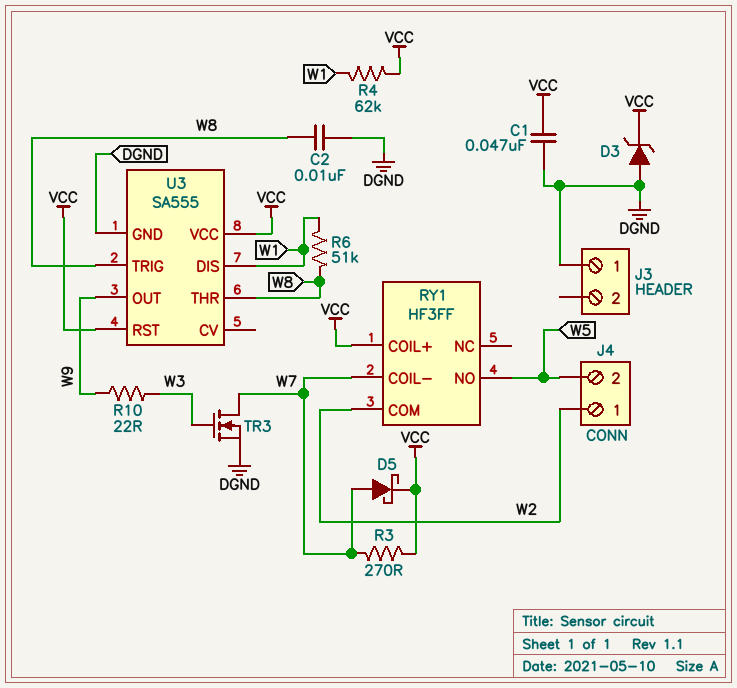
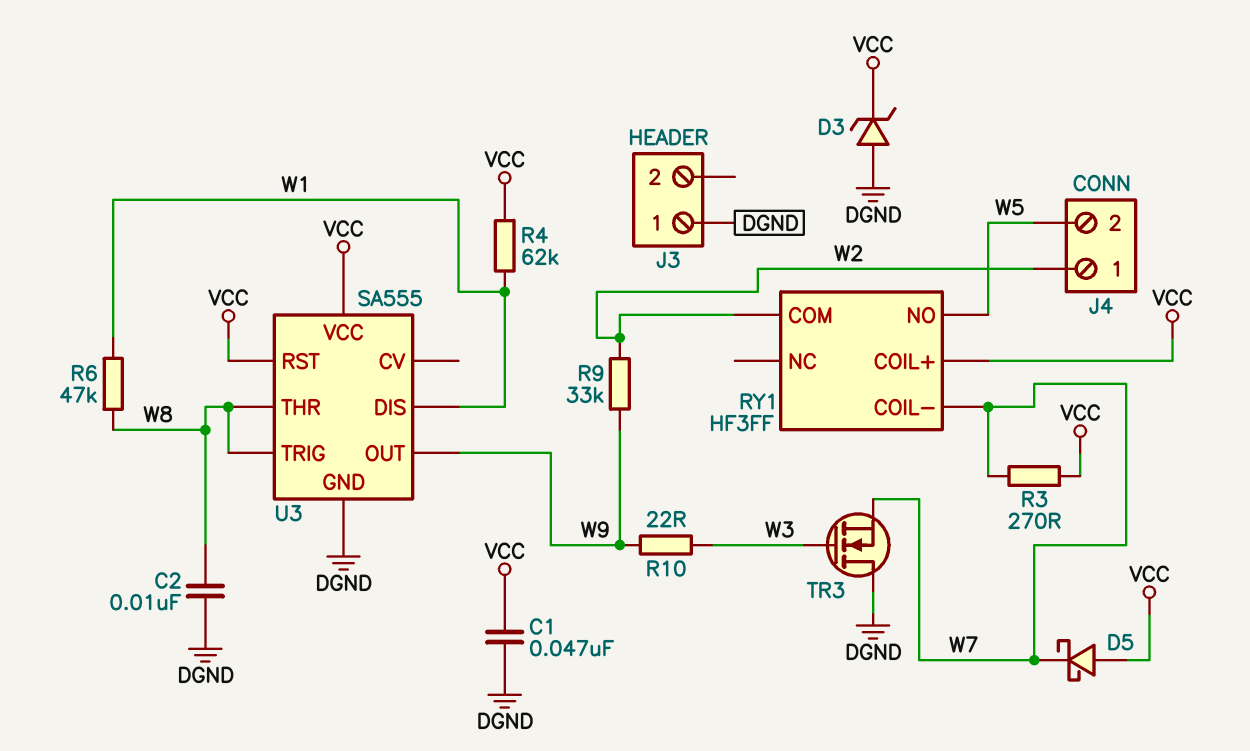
D5: schottky (A W7, K VCC) -> schottky (A VCC, K W7)
R6: 51k (W1, W8) -> 47k (W1, W8)
R9: none -> 33k (W2, W9)
TR3: NMOS (G W3, D W7, S DGND) -> NMOS (G W3, D DGND, S W7)

